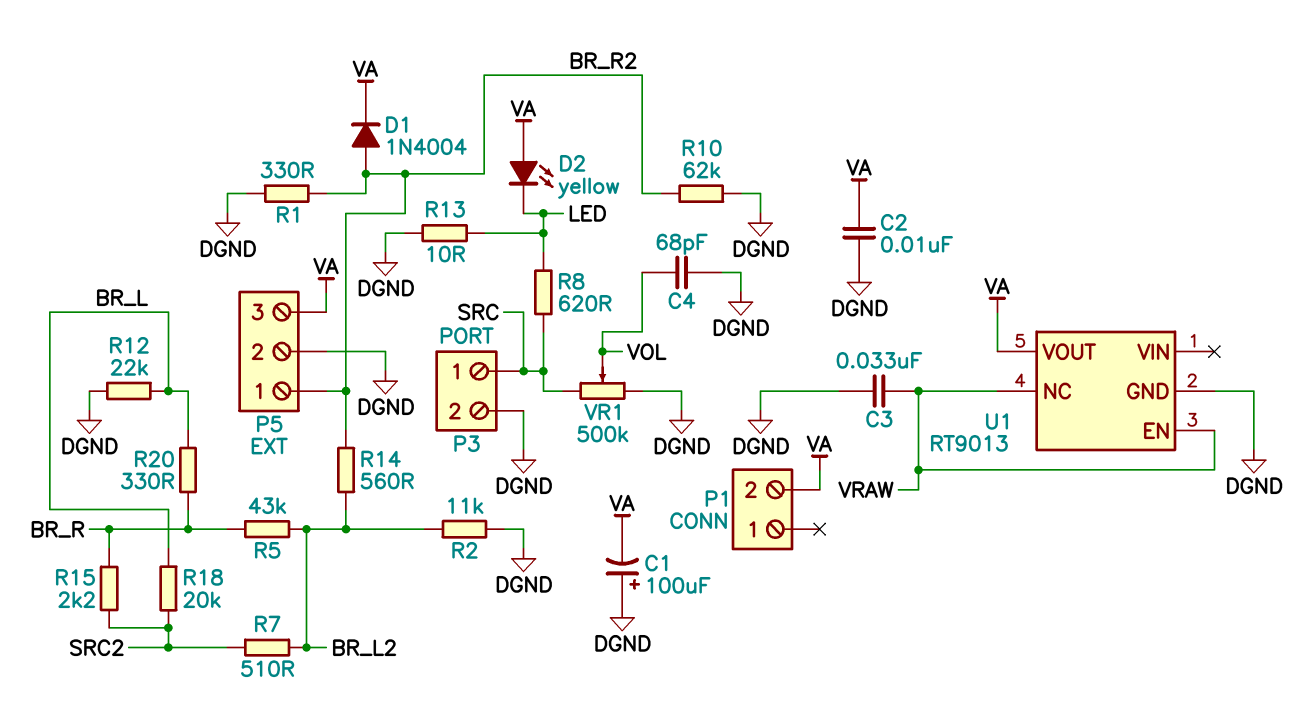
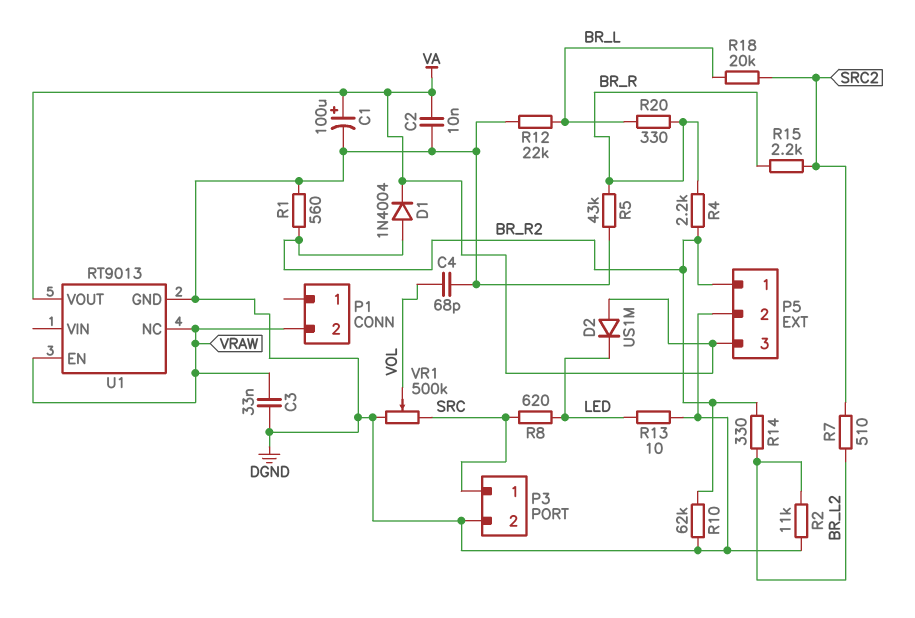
C1: 100uF (plus DGND, minus VA) -> 100uF (plus VA, minus DGND)
D2: LED yellow (A VA, K LED) -> diode US1M (A VA, K LED)
P1 pin 2: VA -> VRAW
R1: 330 (BR_R2, DGND) -> 560 (BR_R2, DGND)
R4: none -> 2.2k (BR_R, BR_R2)
R5: 43k (BR_L2, BR_R) -> 43k (BR_R, DGND)
R14: 560 (BR_L2, BR_R2) -> 330 (BR_L2, BR_R2)

